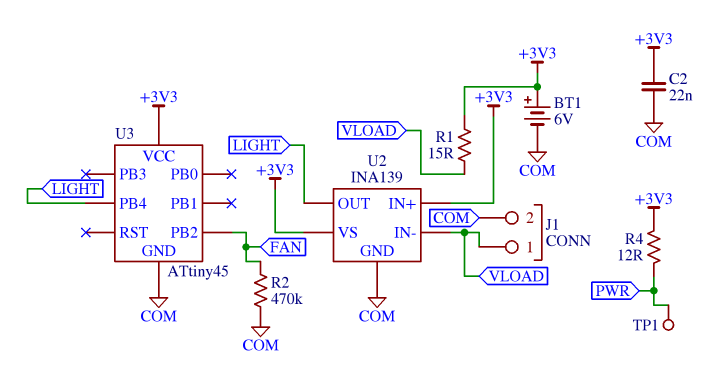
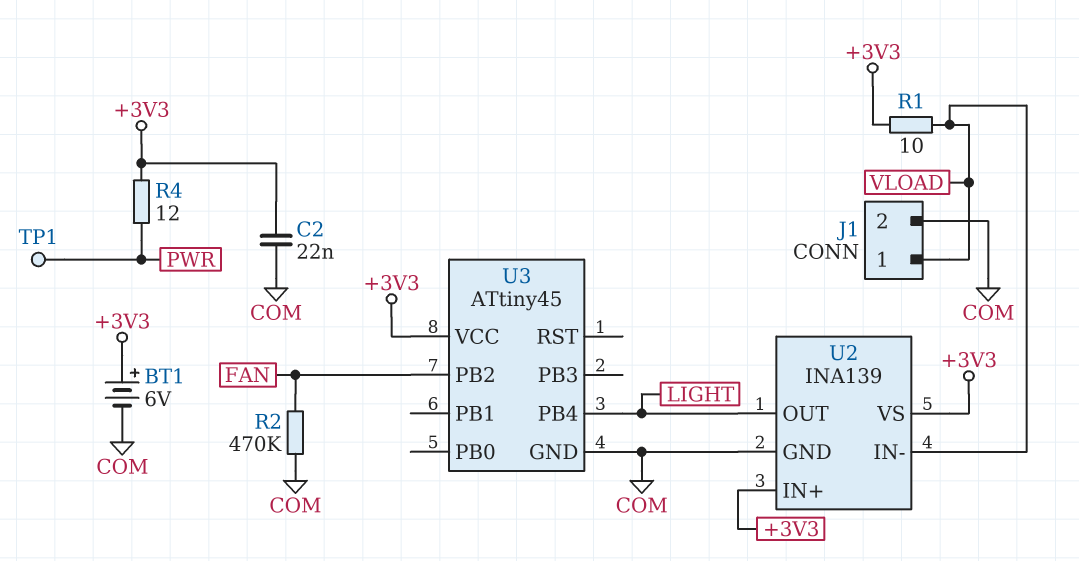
R1: 15 (+3V3, VLOAD) -> 10 (+3V3, VLOAD)

